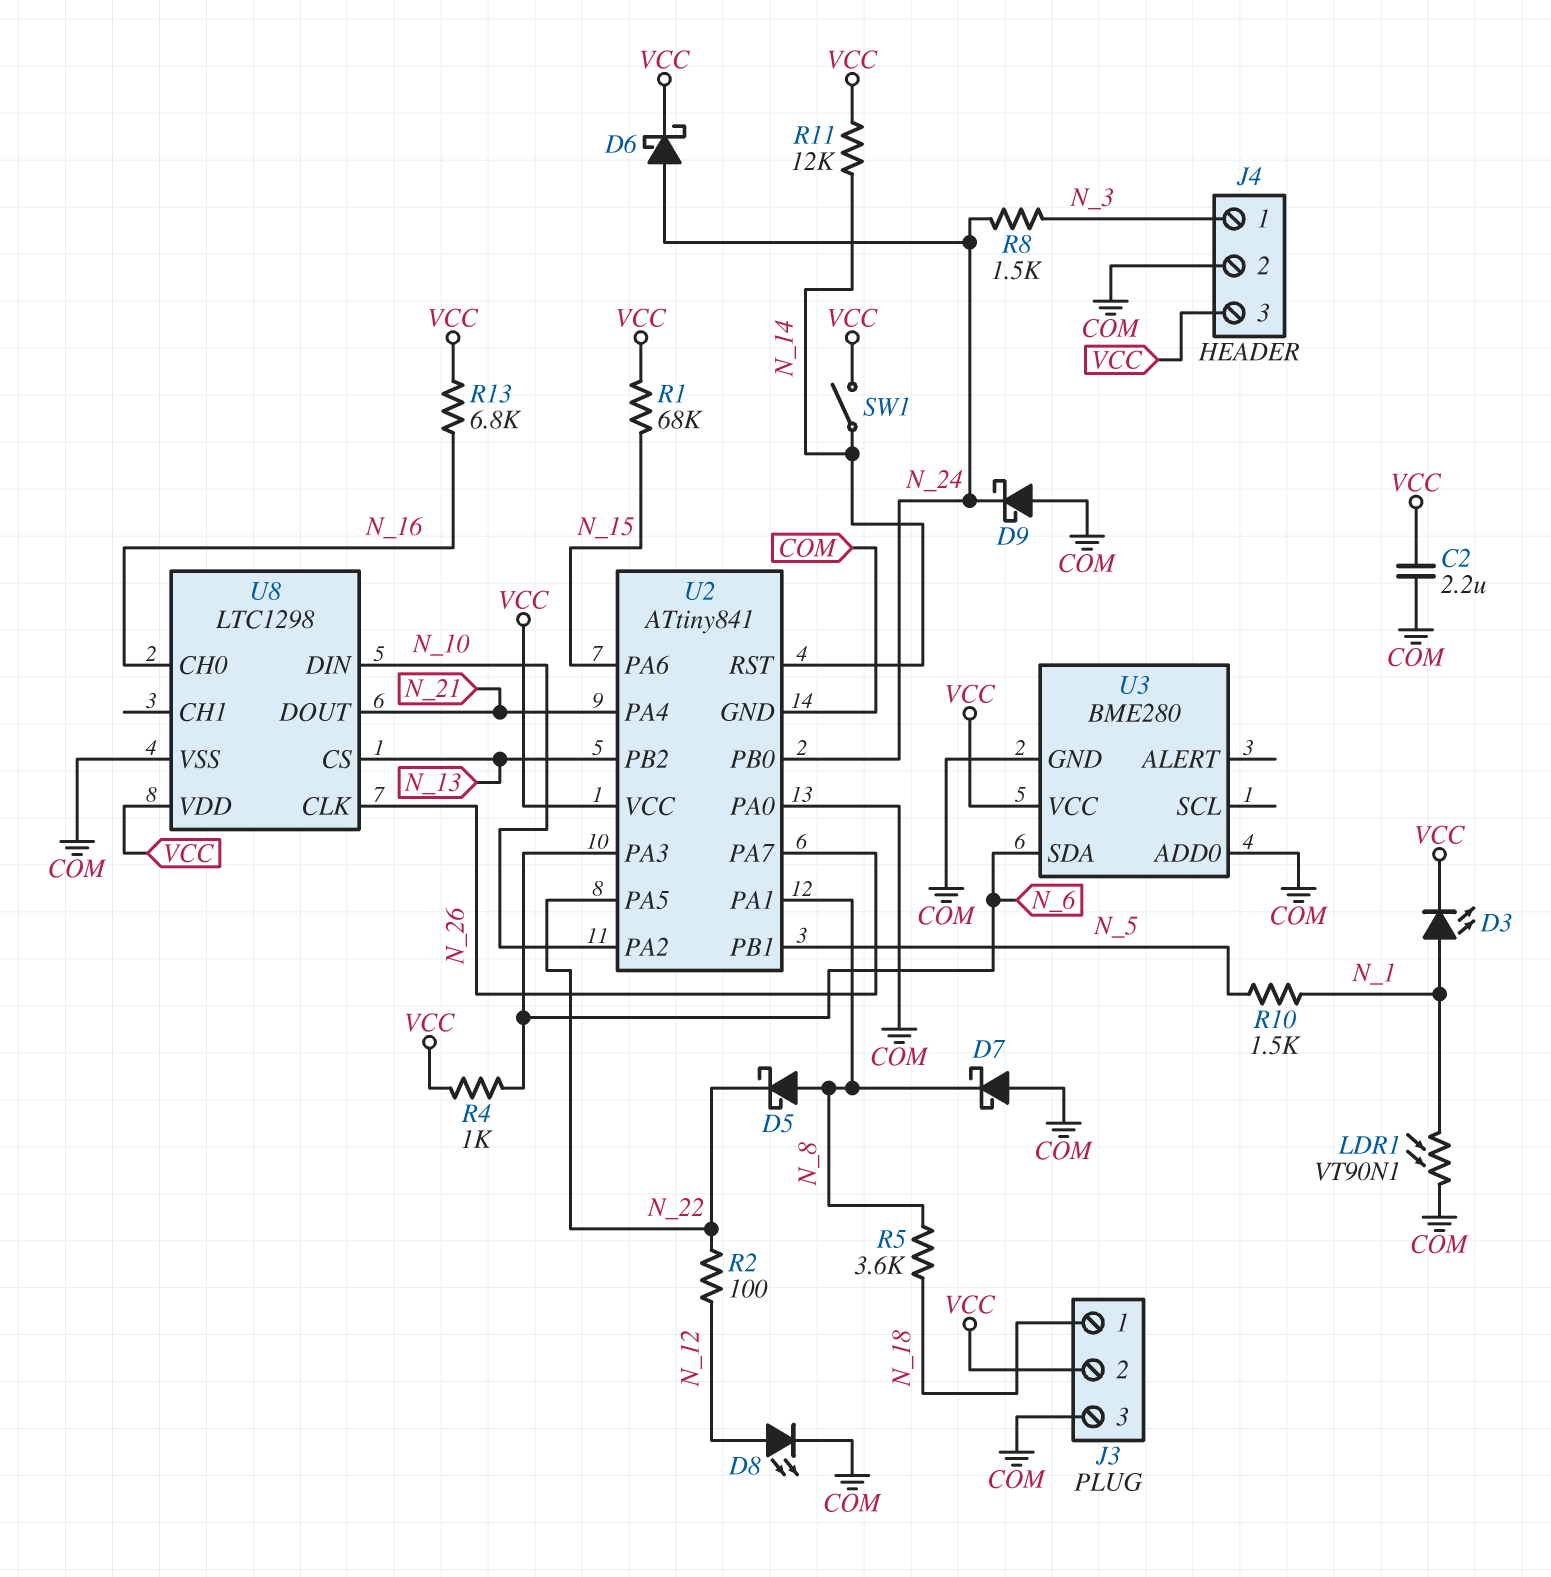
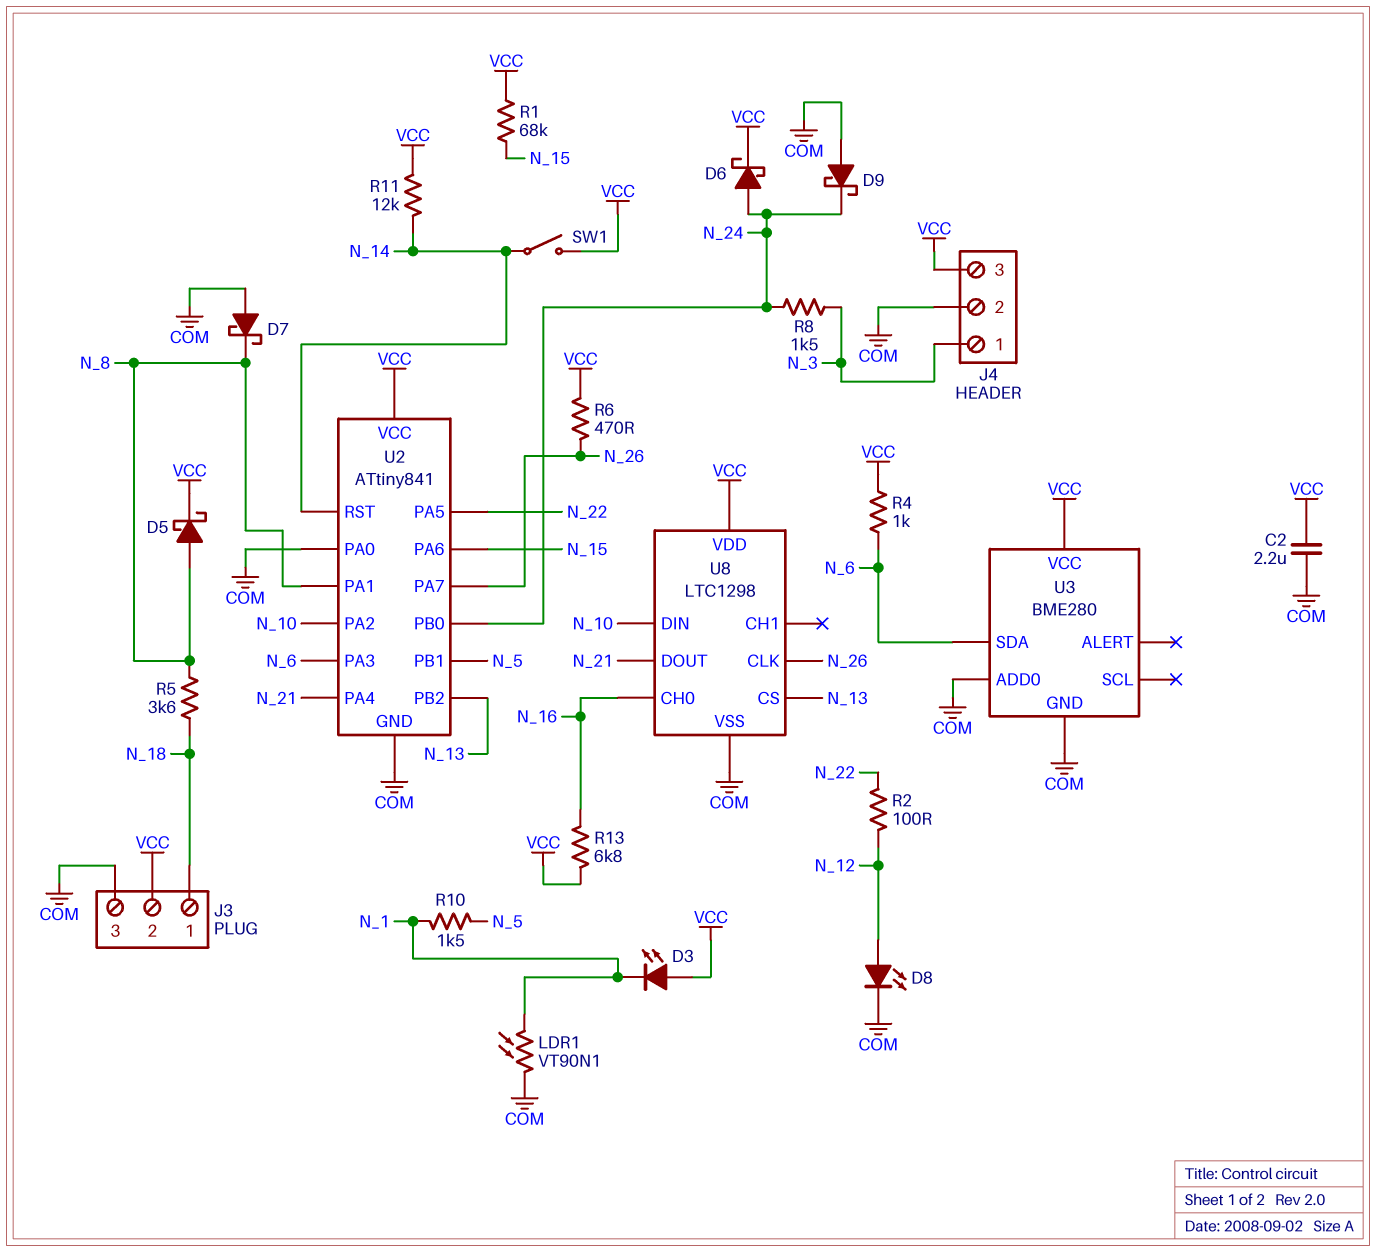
D3: LED (A N_1, K VCC) -> LED (A VCC, K N_1)
D5: schottky (A N_8, K N_22) -> schottky (A N_8, K VCC)
R6: none -> 470 (N_26, VCC)

